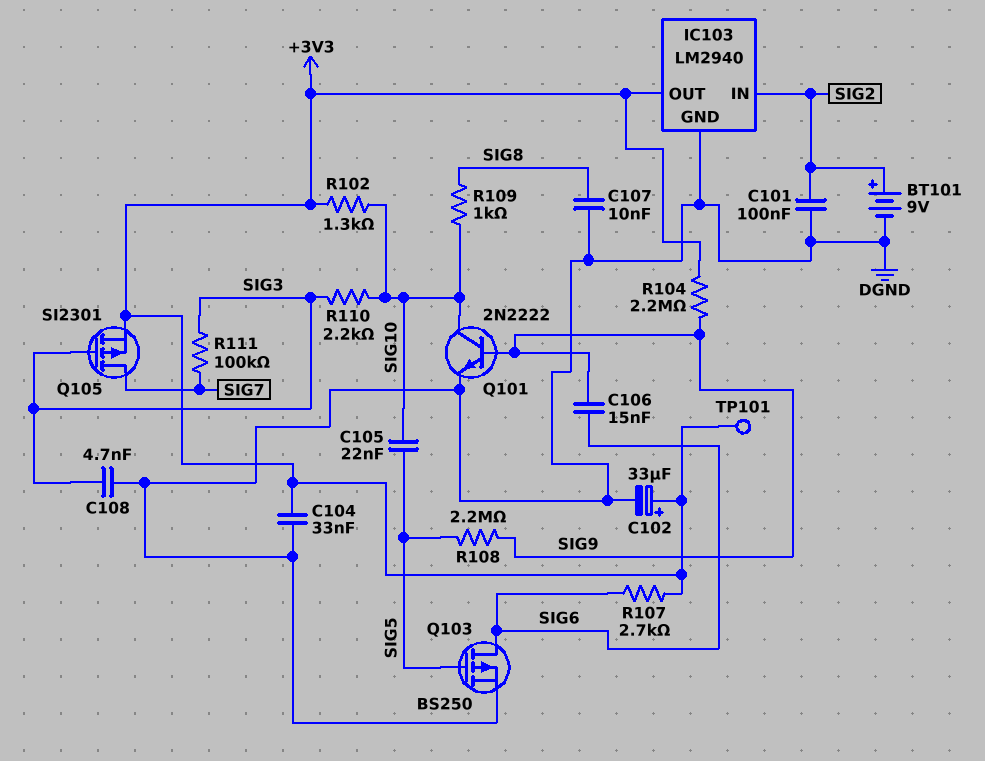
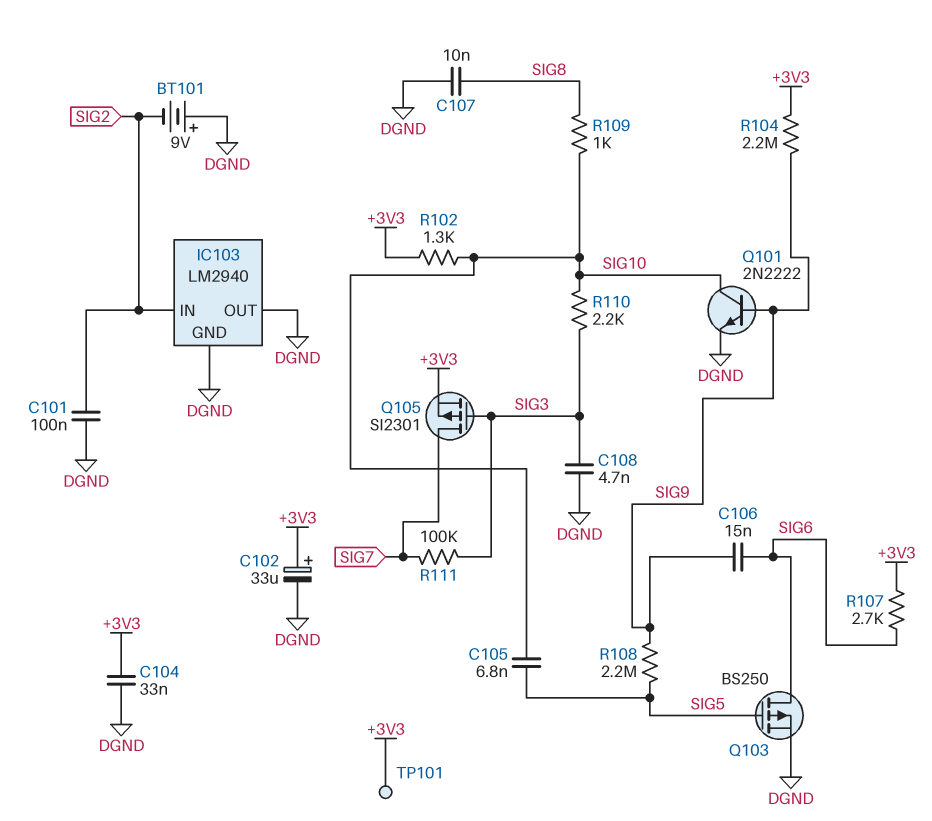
BT101: 9V (plus SIG2, minus DGND) -> 9V (plus DGND, minus SIG2)
C105: 22nF (SIG5, SIG10) -> 6.8nF (SIG5, SIG10)
IC103 pin OUT: +3V3 -> DGND

